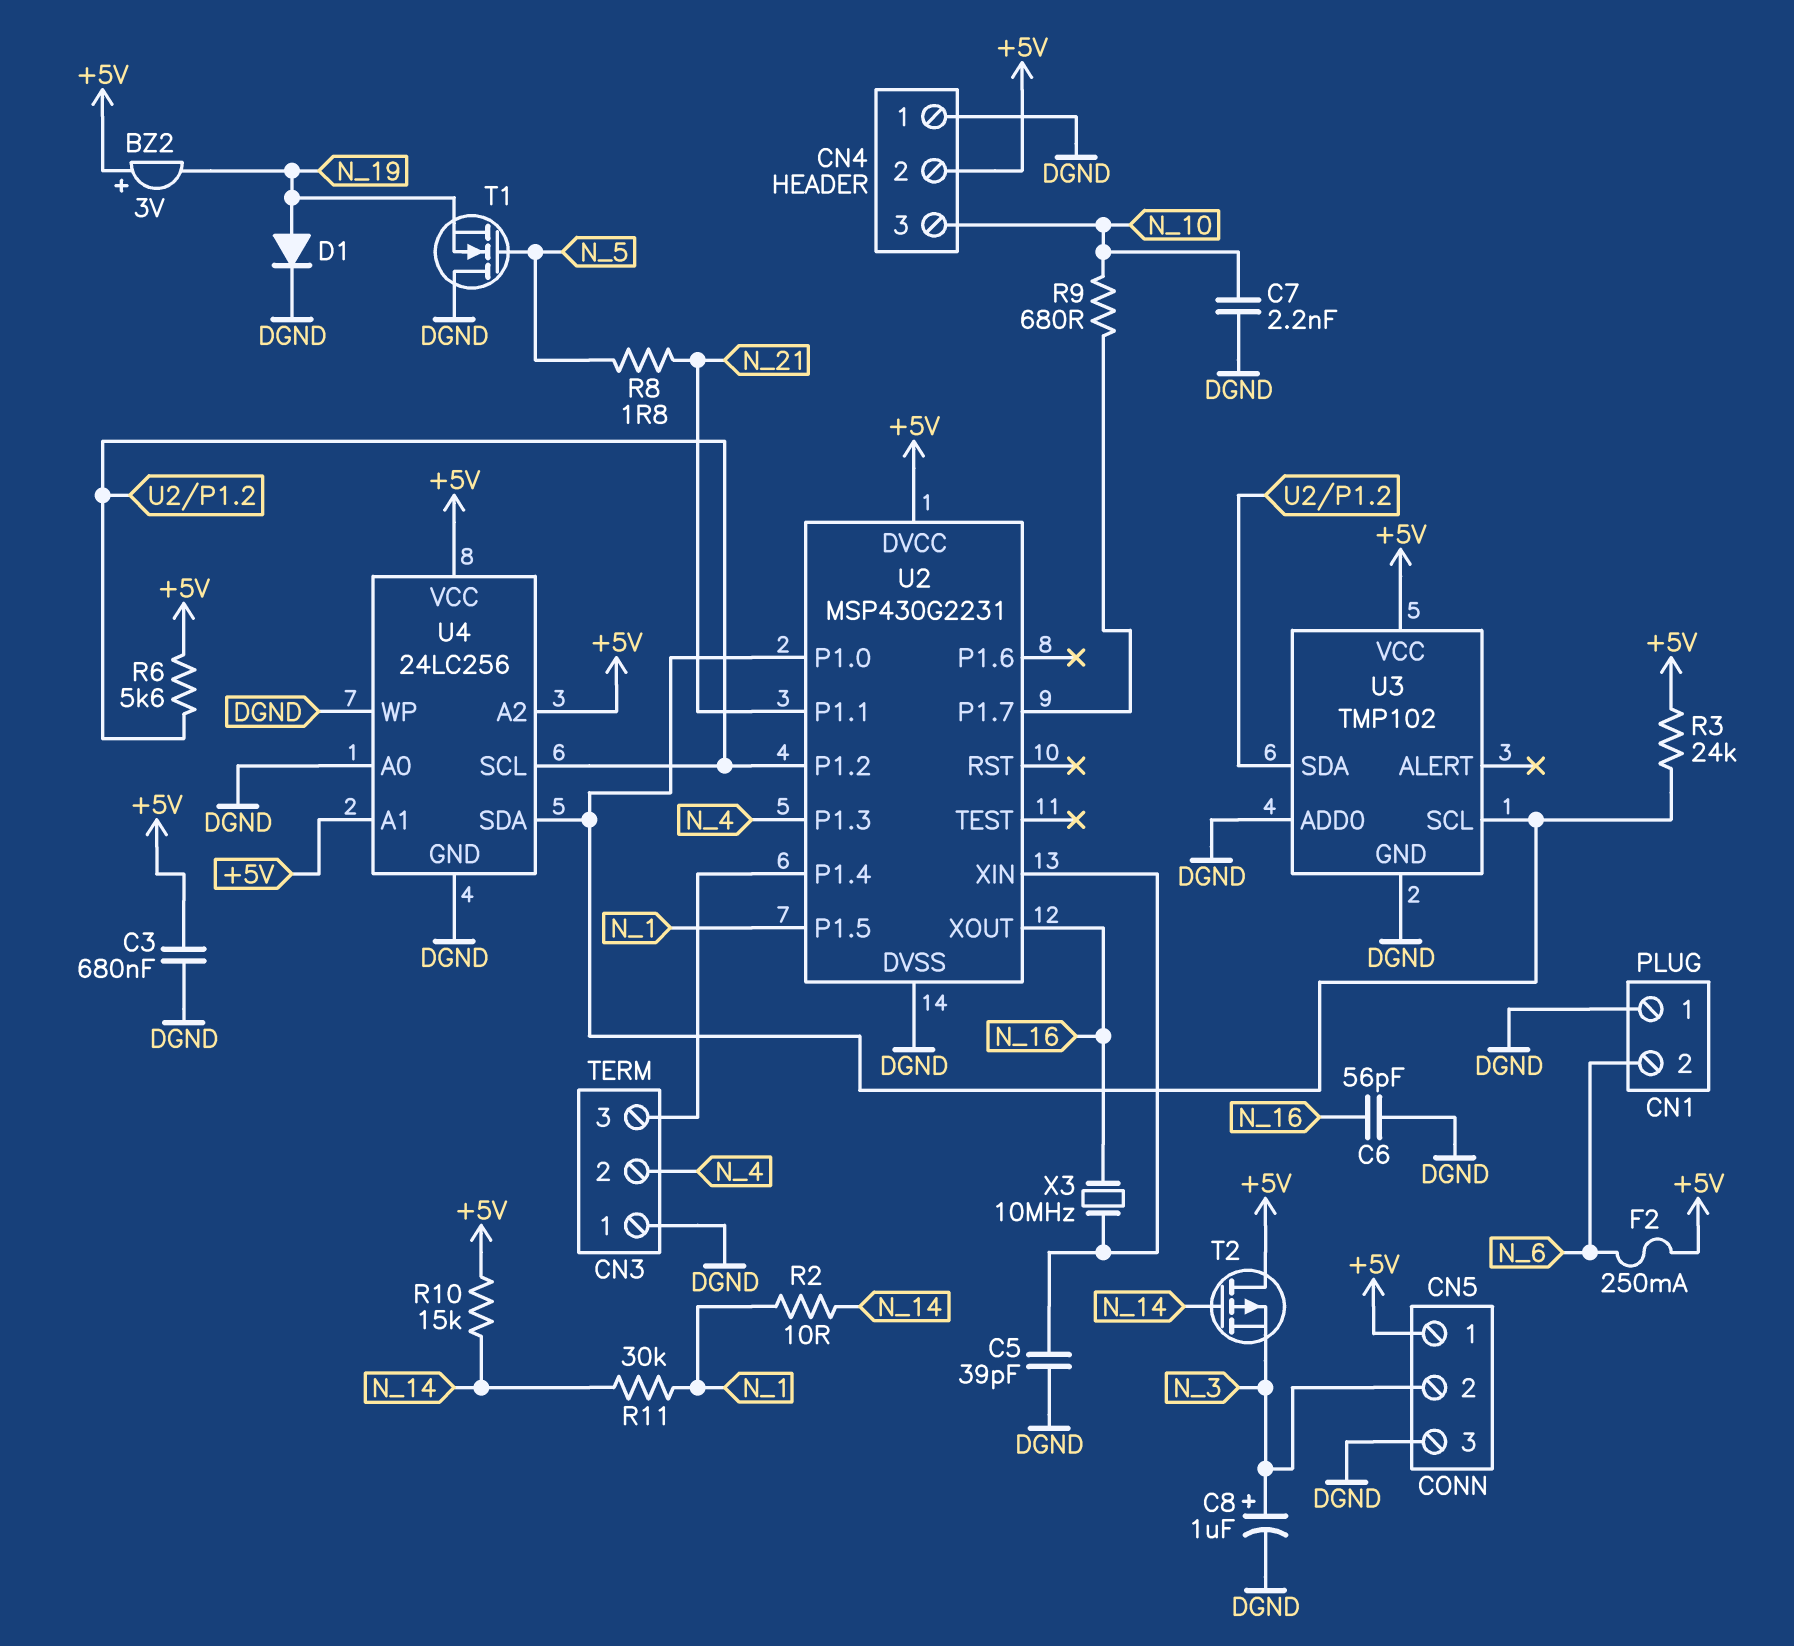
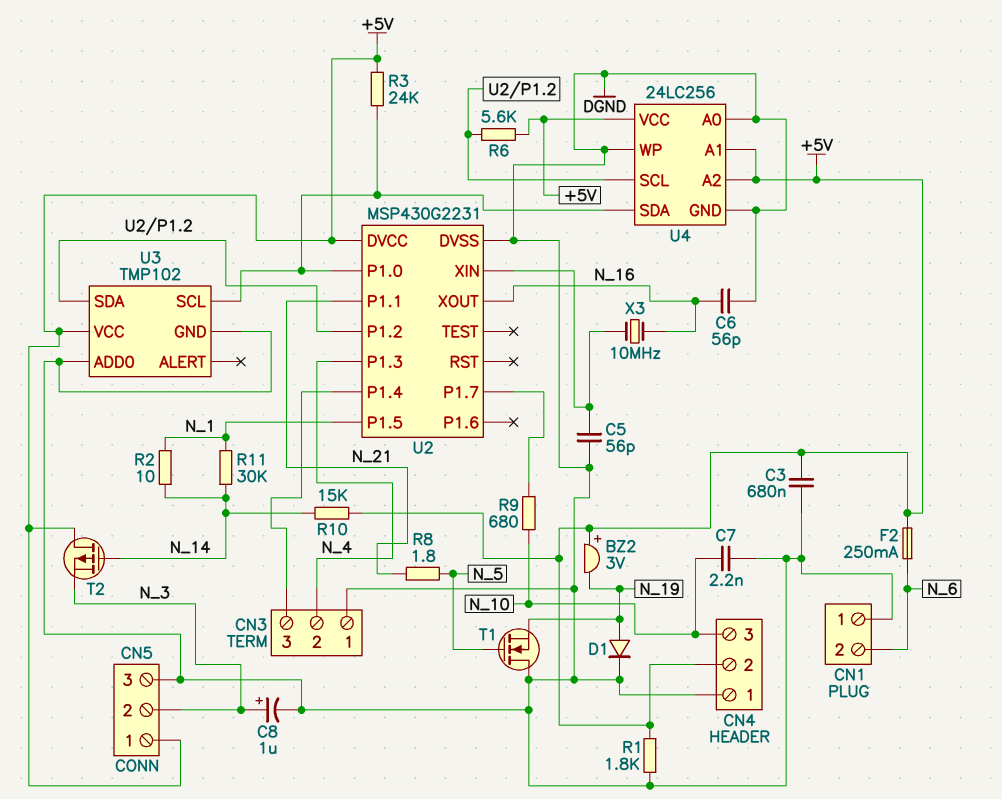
C5: 39pF (DGND, U2/XIN) -> 56pF (DGND, U2/XIN)
R1: none -> 1.8k (+5V, DGND)

